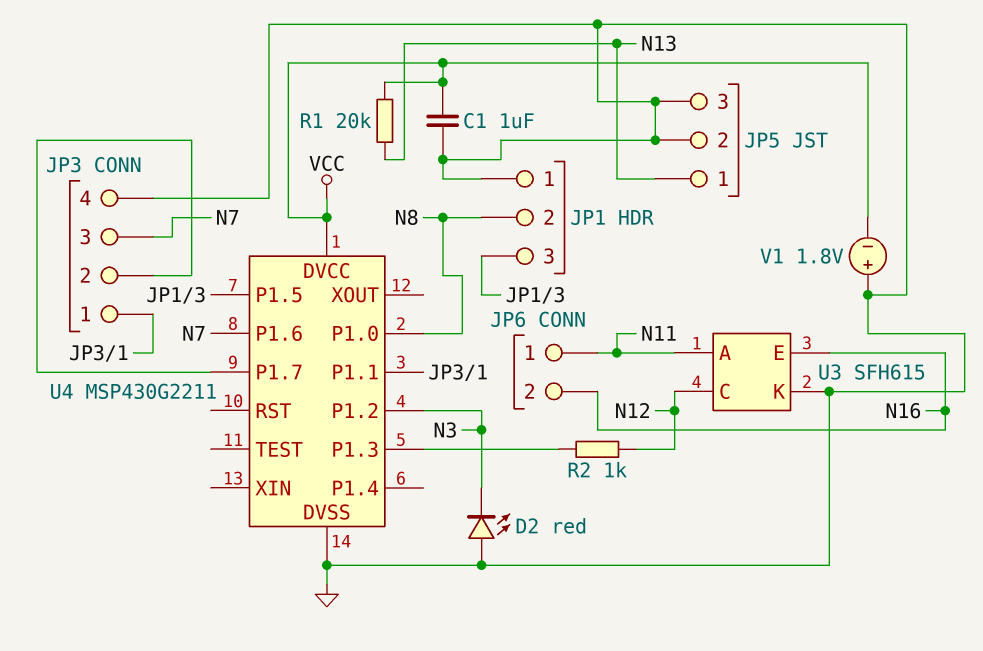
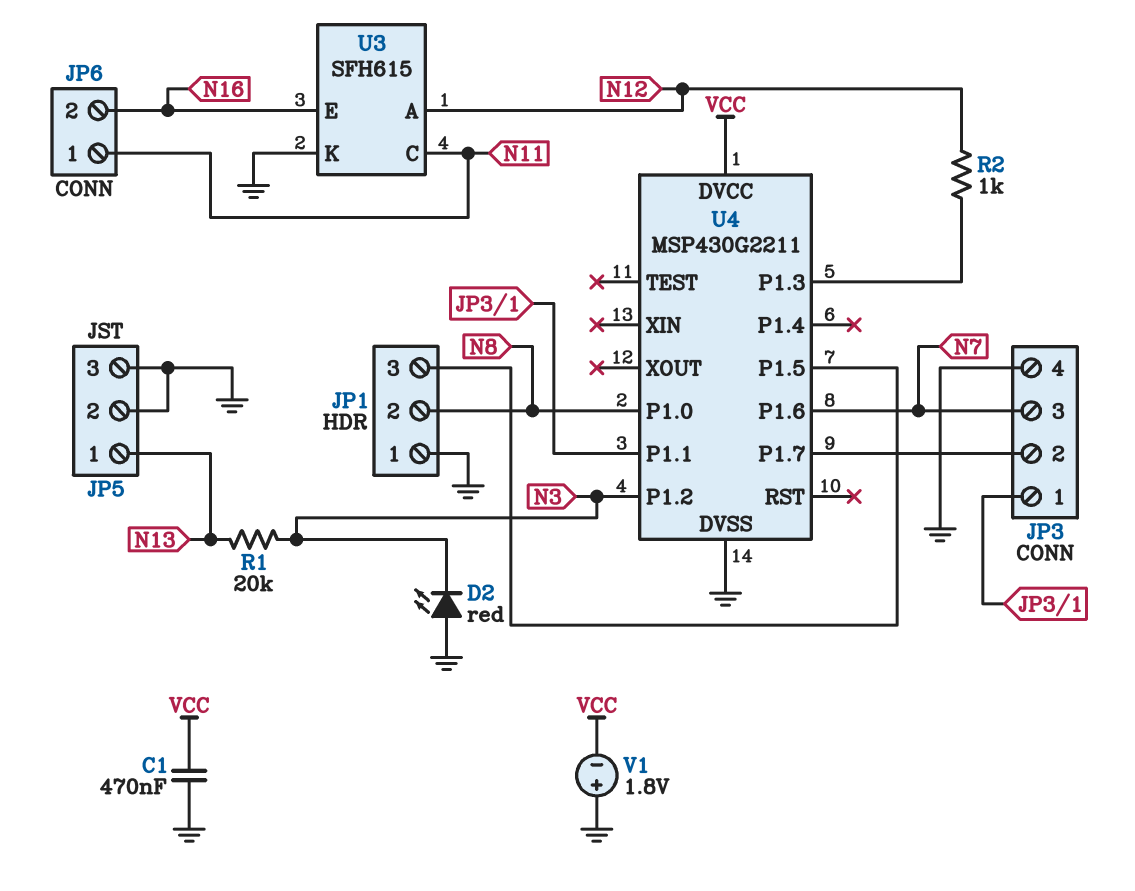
C1: 1uF (GND, VCC) -> 470nF (GND, VCC)
R1: 20k (N13, VCC) -> 20k (N3, N13)
U3 pin A: N11 -> N12
U3 pin C: N12 -> N11

